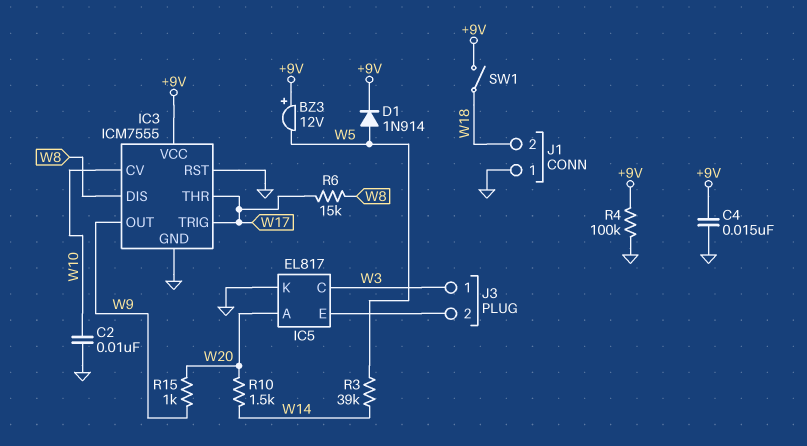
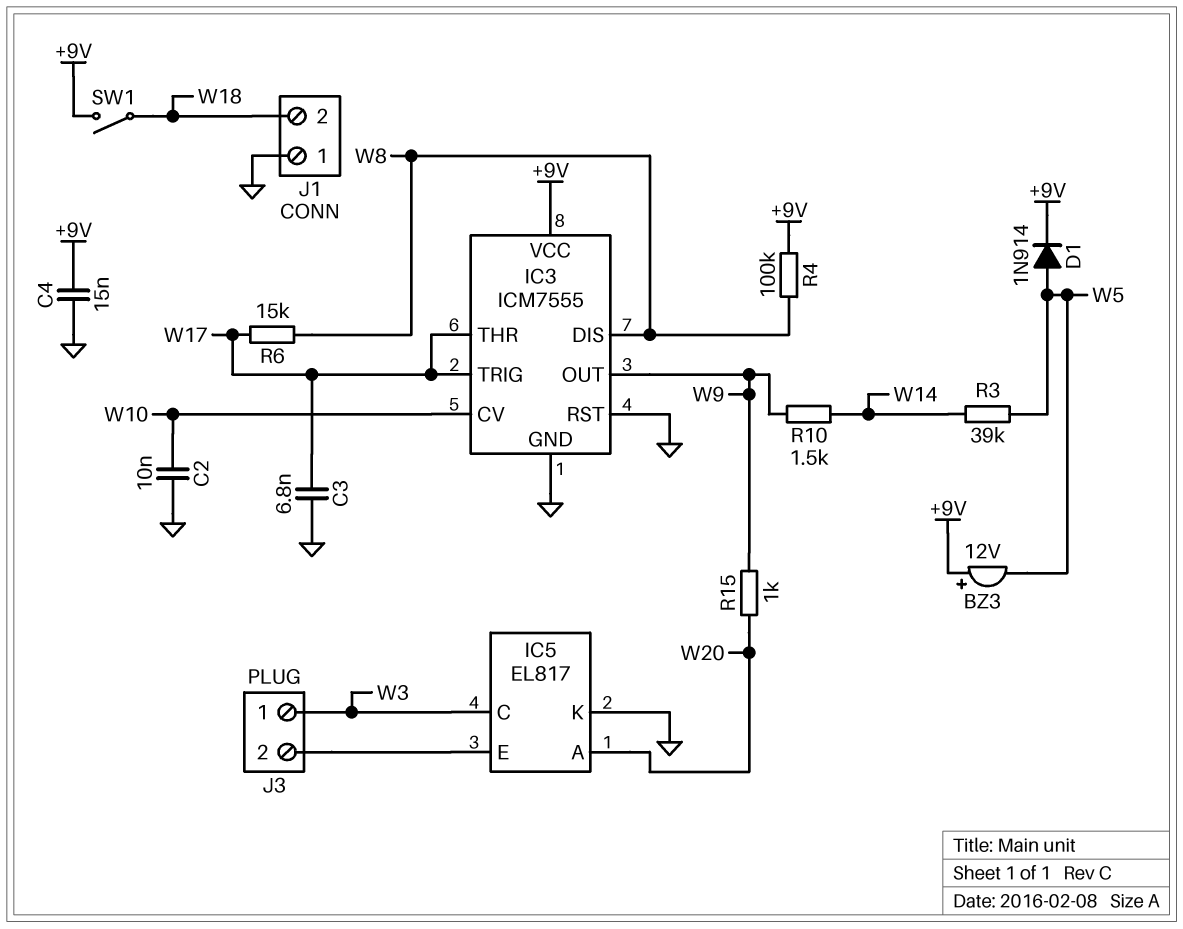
C3: none -> 6.8nF (GND, W17)
R4: 100k (+9V, GND) -> 100k (+9V, W8)
R10: 1.5k (W14, W20) -> 1.5k (W9, W14)

